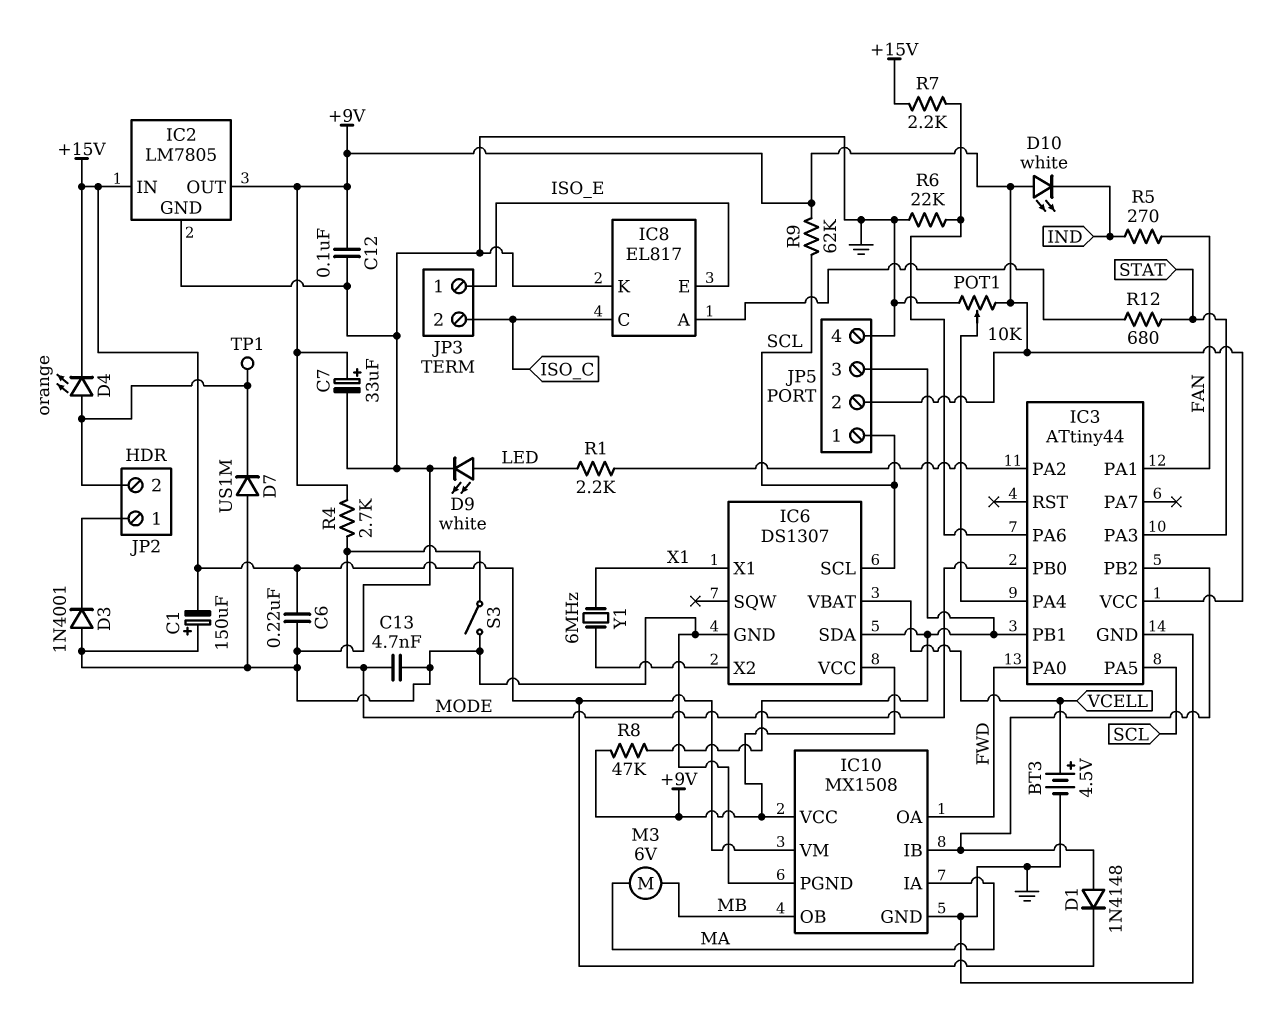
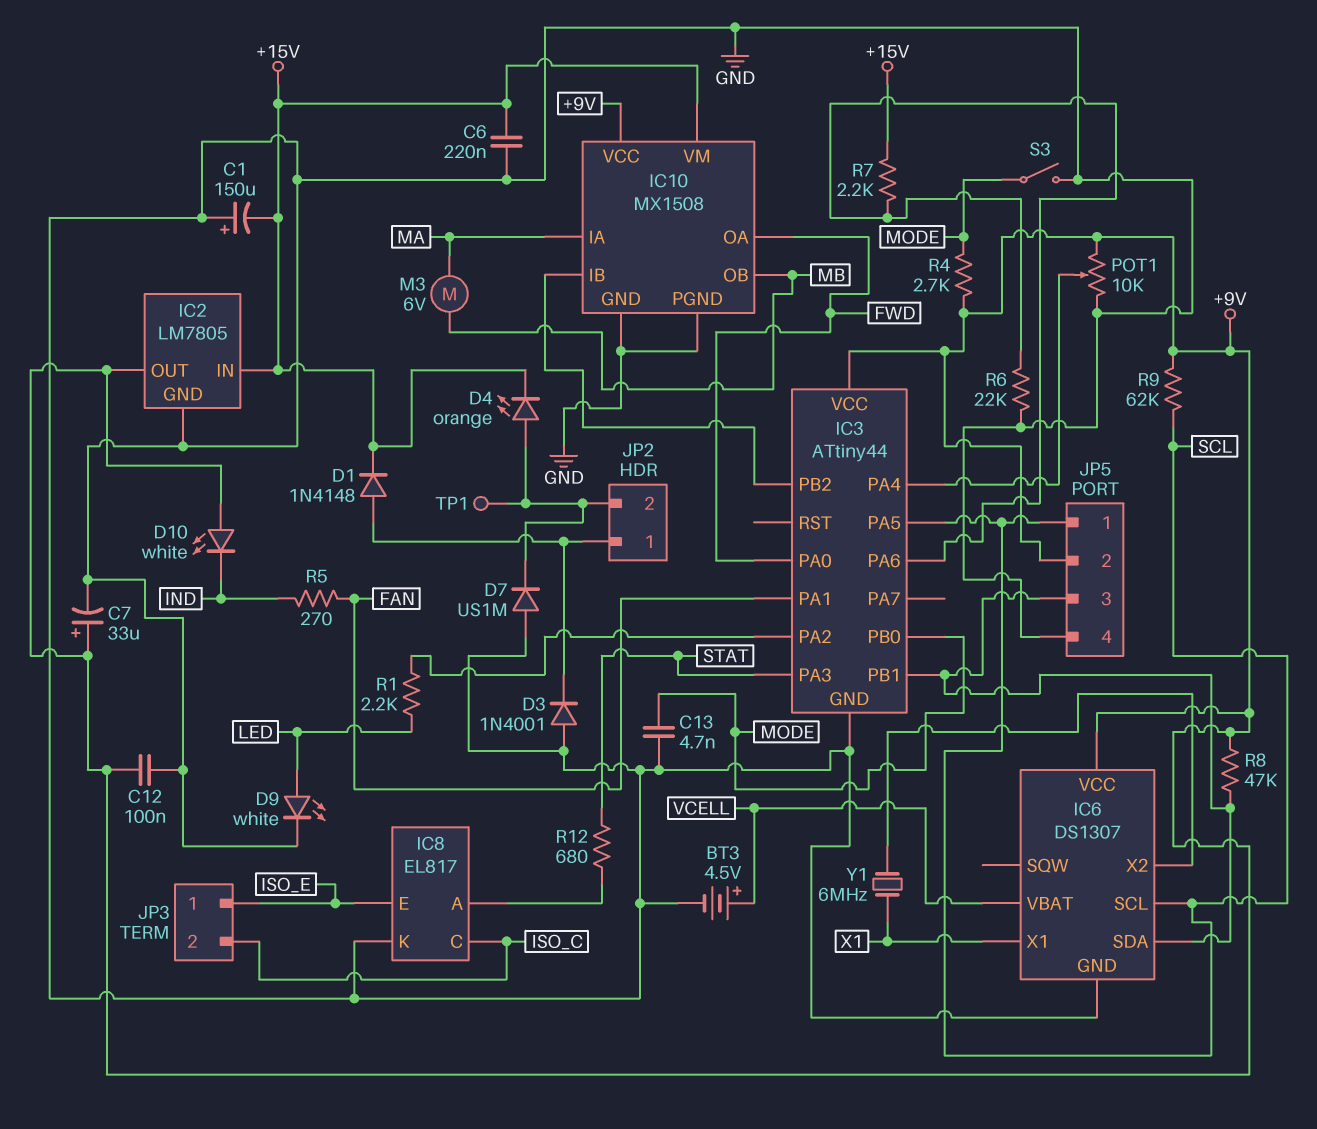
D1: diode 1N4148 (A IC3/PB2, K +15V) -> diode 1N4148 (A JP2/1, K +15V)

